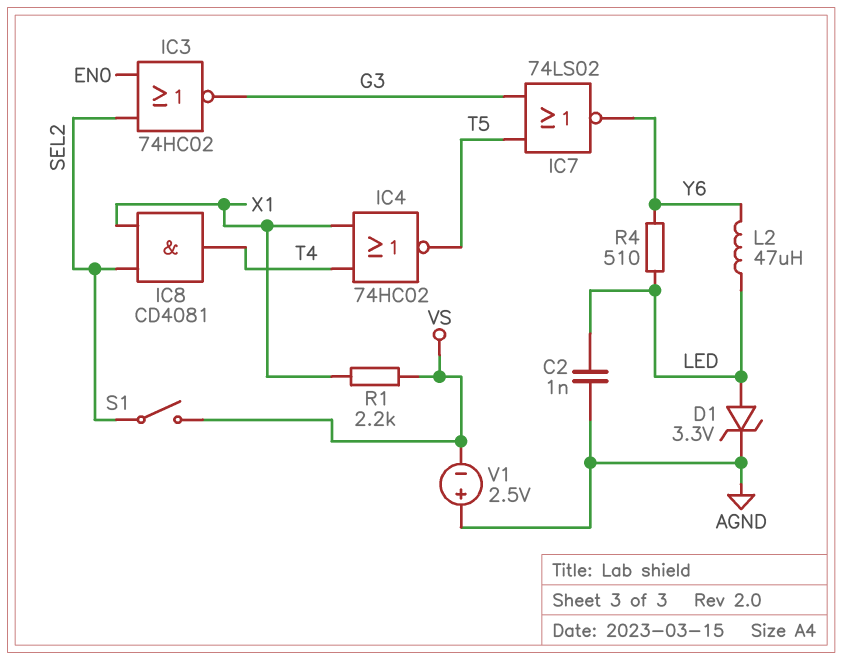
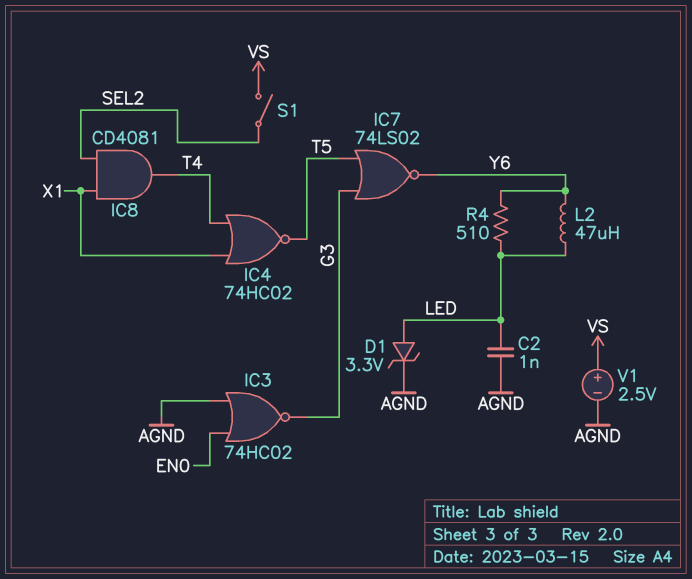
IC3: NOR 74HC02 (in EN0, in SEL2, out G3) -> NOR 74HC02 (in AGND, in EN0, out G3)
R1: 2.2k (VS, X1) -> none
V1: 2.5V (plus AGND, minus VS) -> 2.5V (plus VS, minus AGND)

